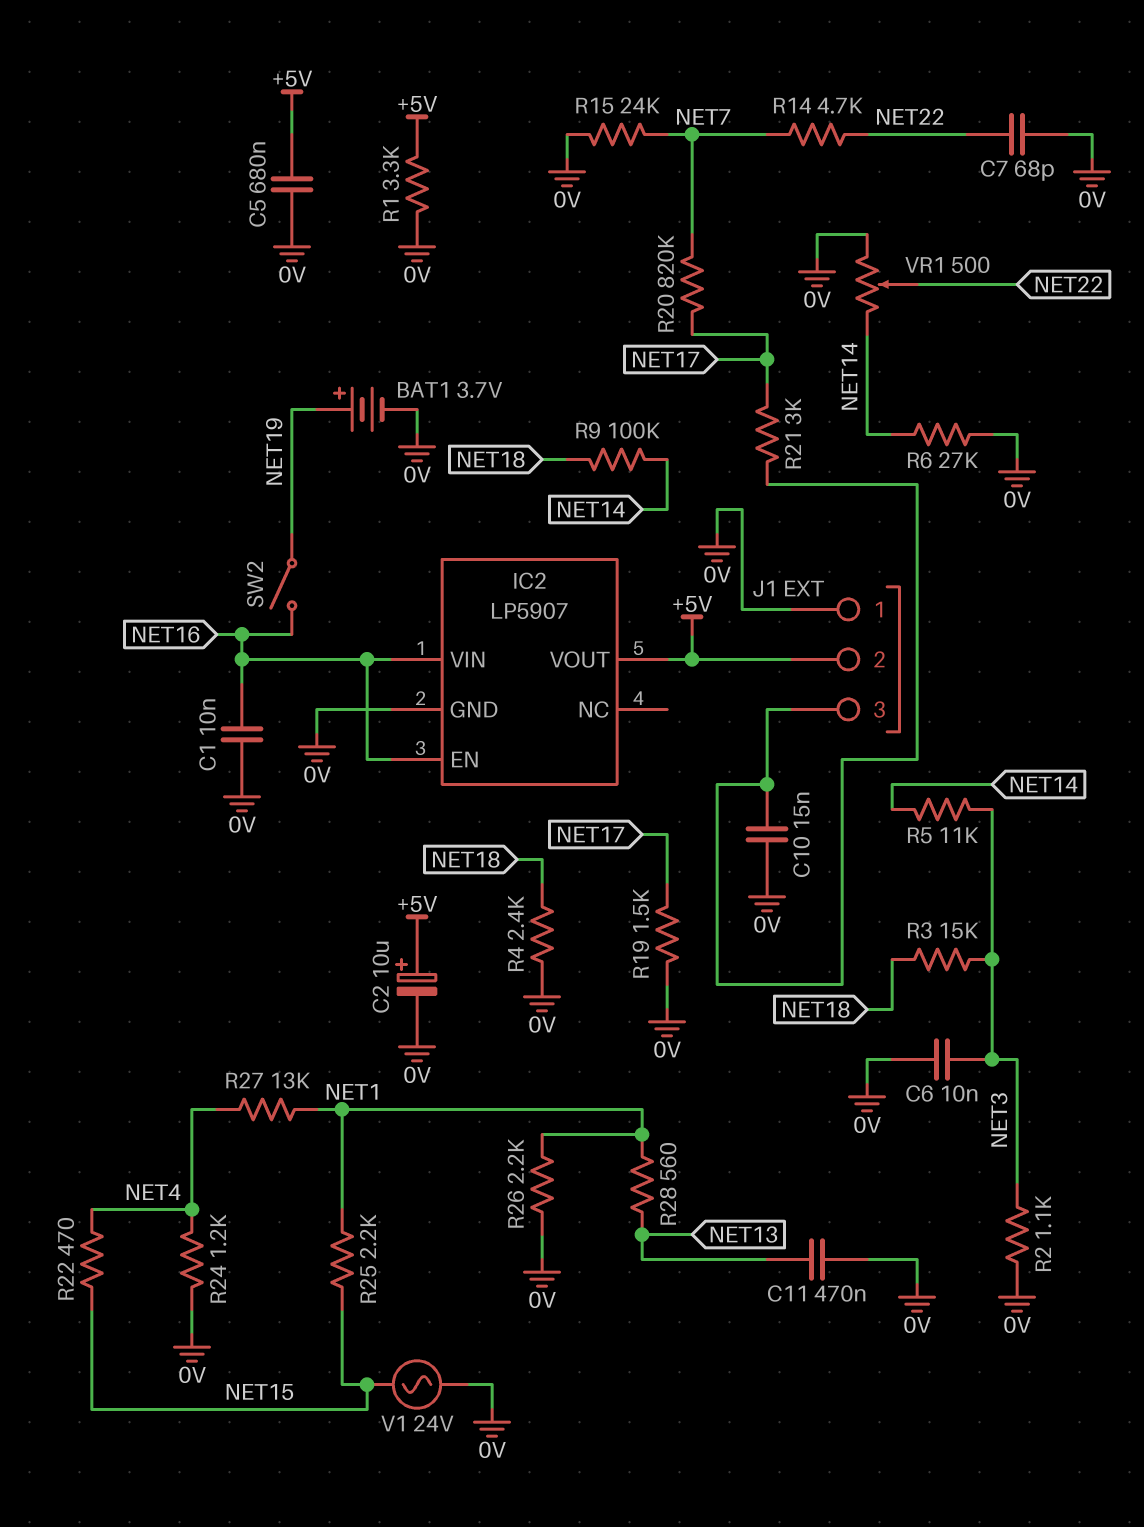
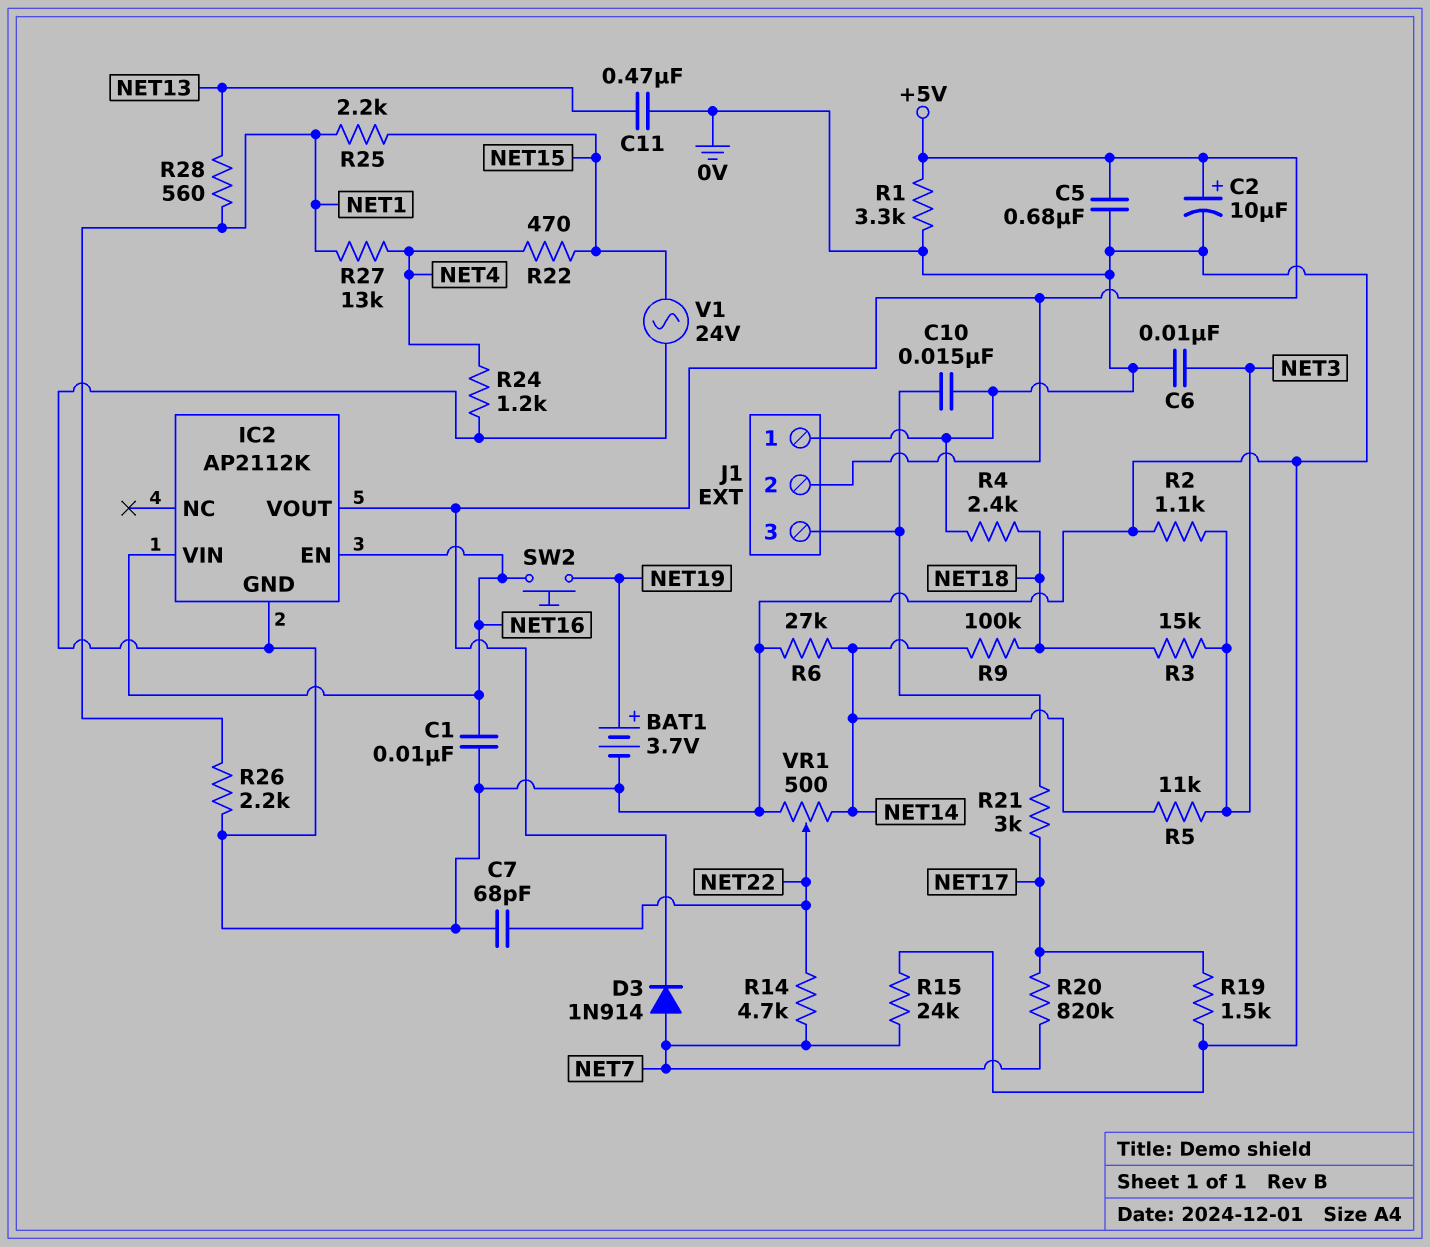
D3: none -> diode 1N914 (A NET7, K +5V)
IC2: LP5907 -> AP2112K
SW2: switch (NET16, NET19) -> button (NET16, NET19)

